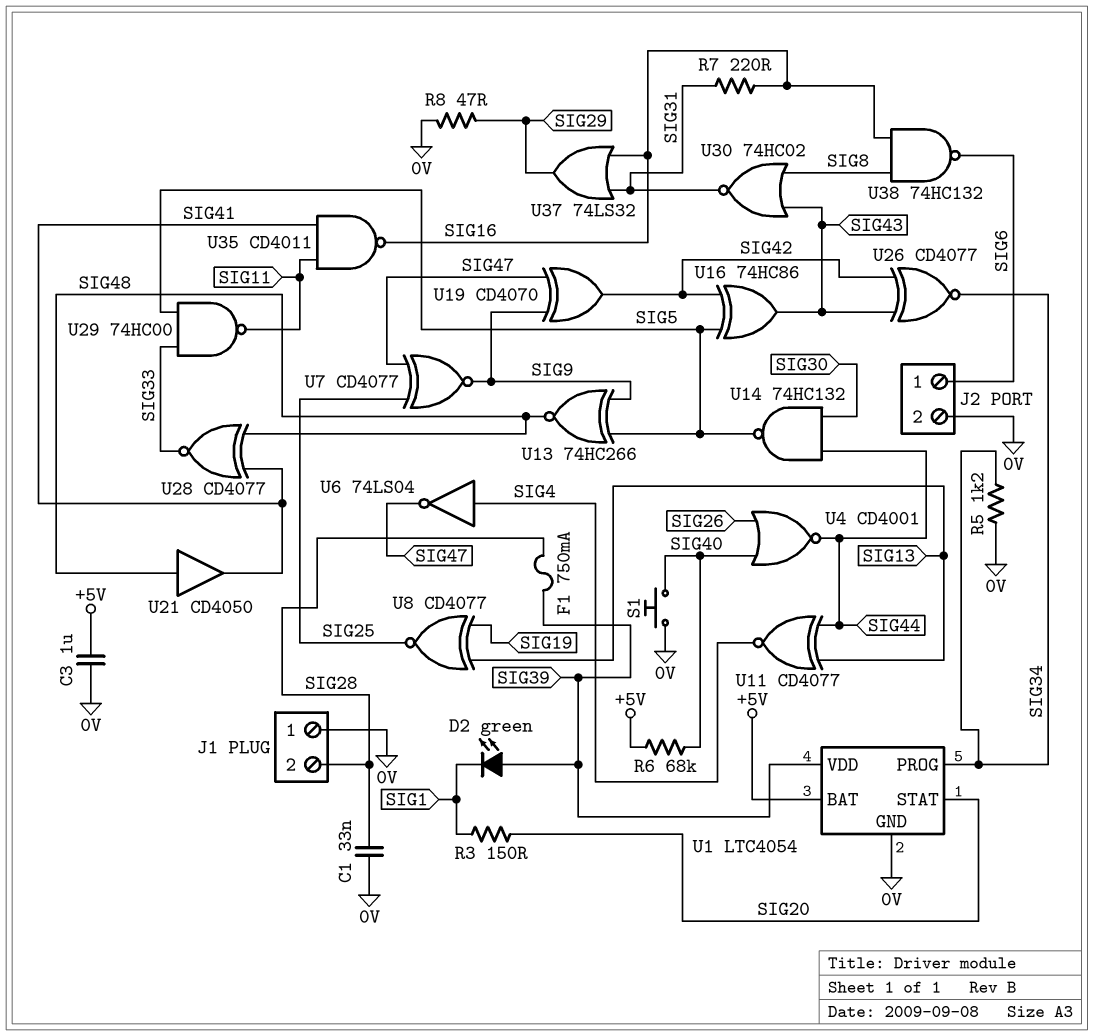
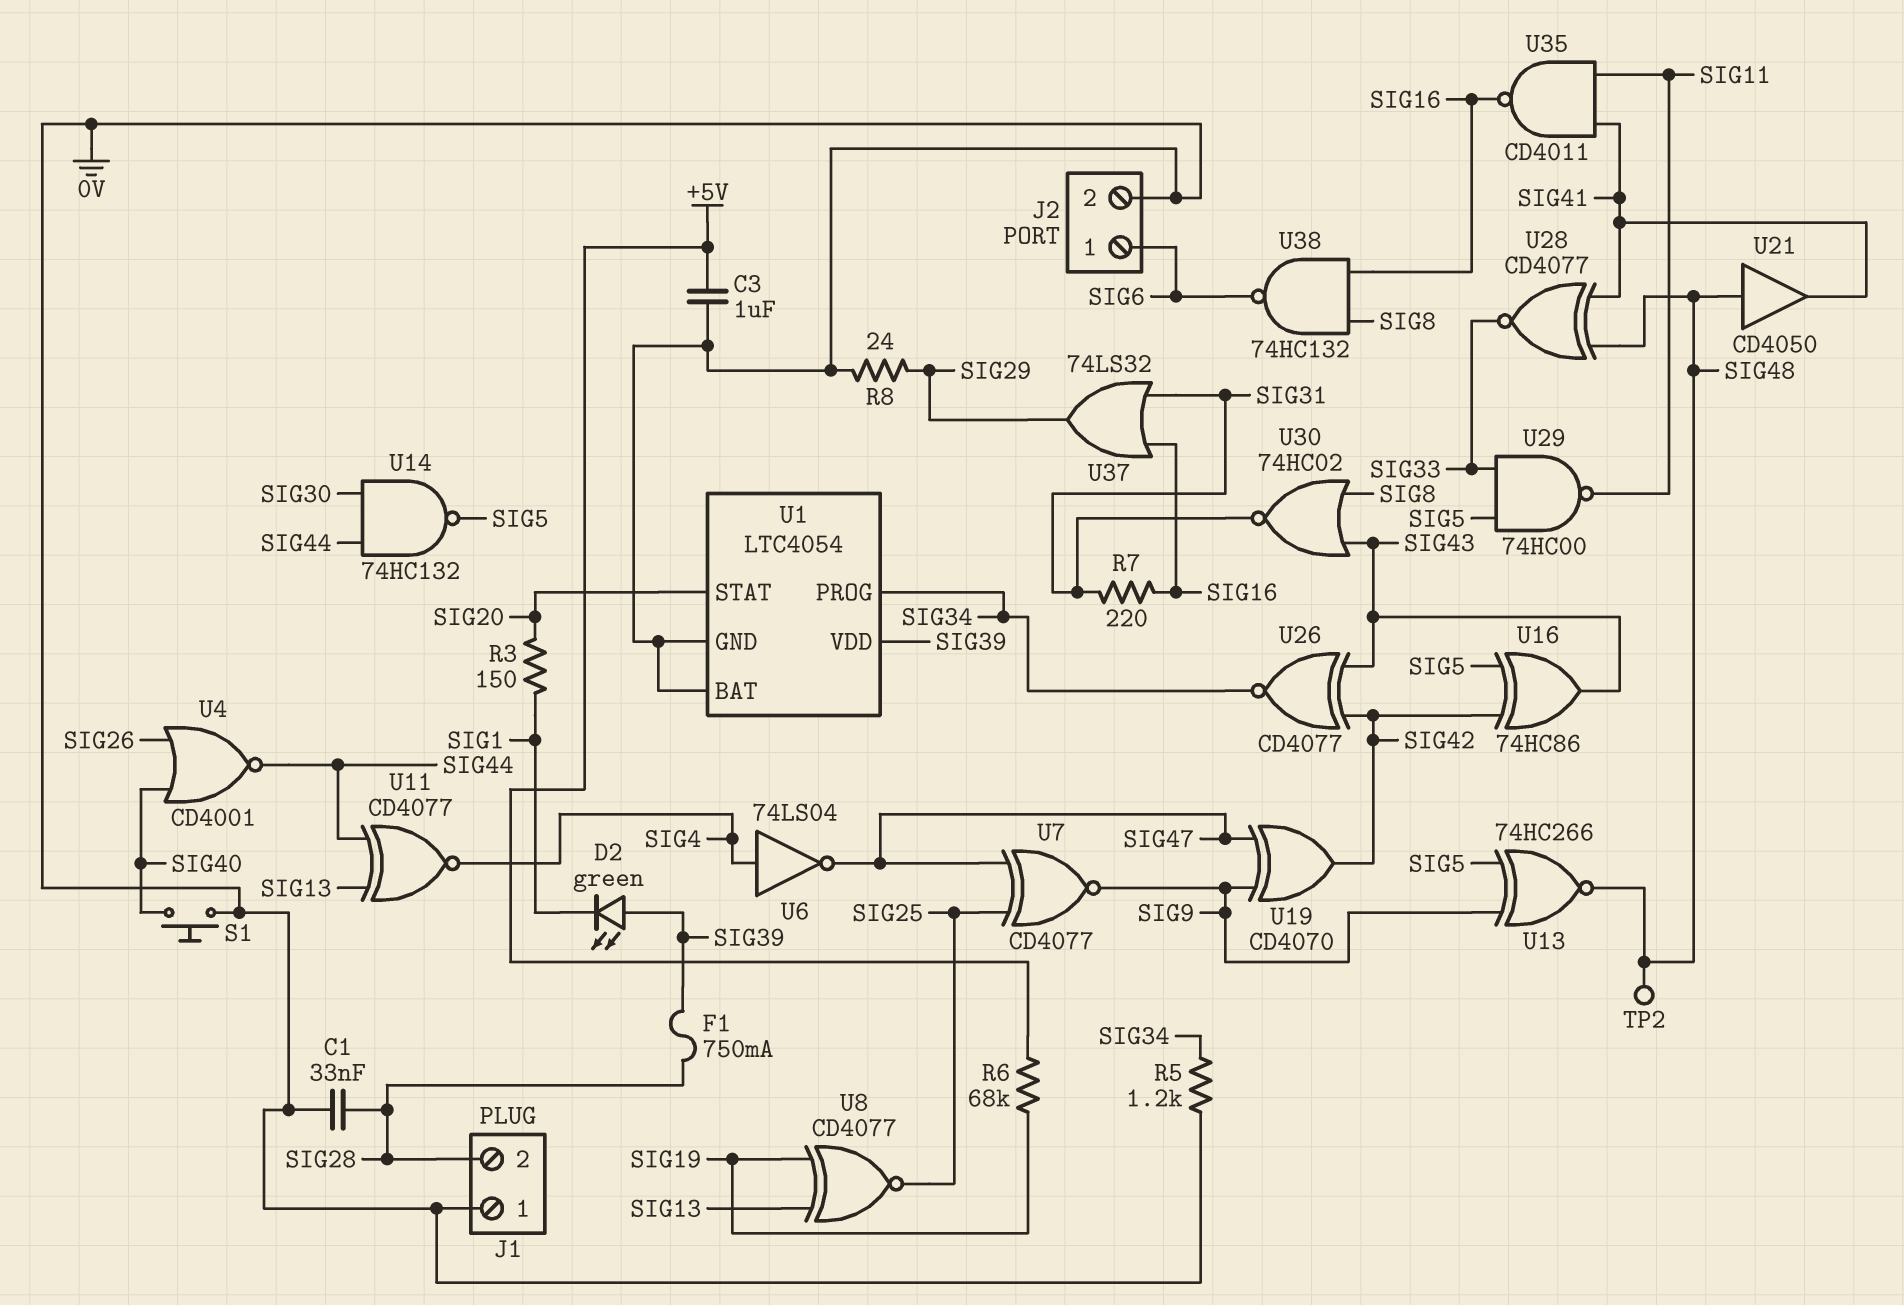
R6: 68k (+5V, SIG40) -> 68k (+5V, SIG19)
R8: 47 (0V, SIG29) -> 24 (0V, SIG29)
TP2: none -> test point (SIG48)
U1 pin BAT: +5V -> 0V

